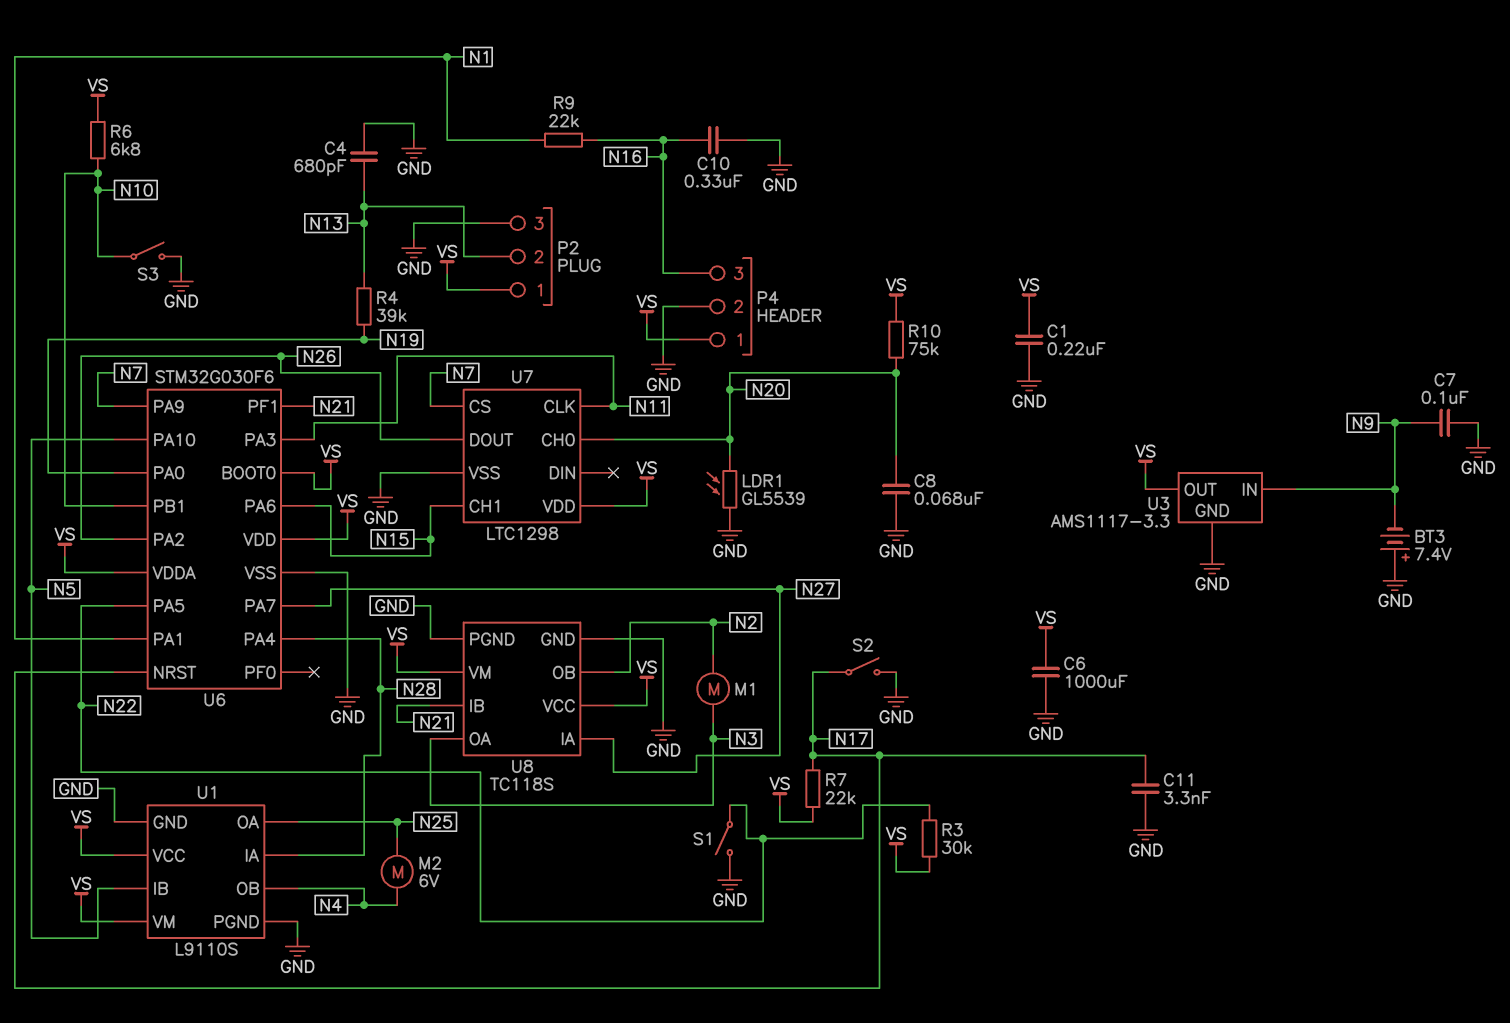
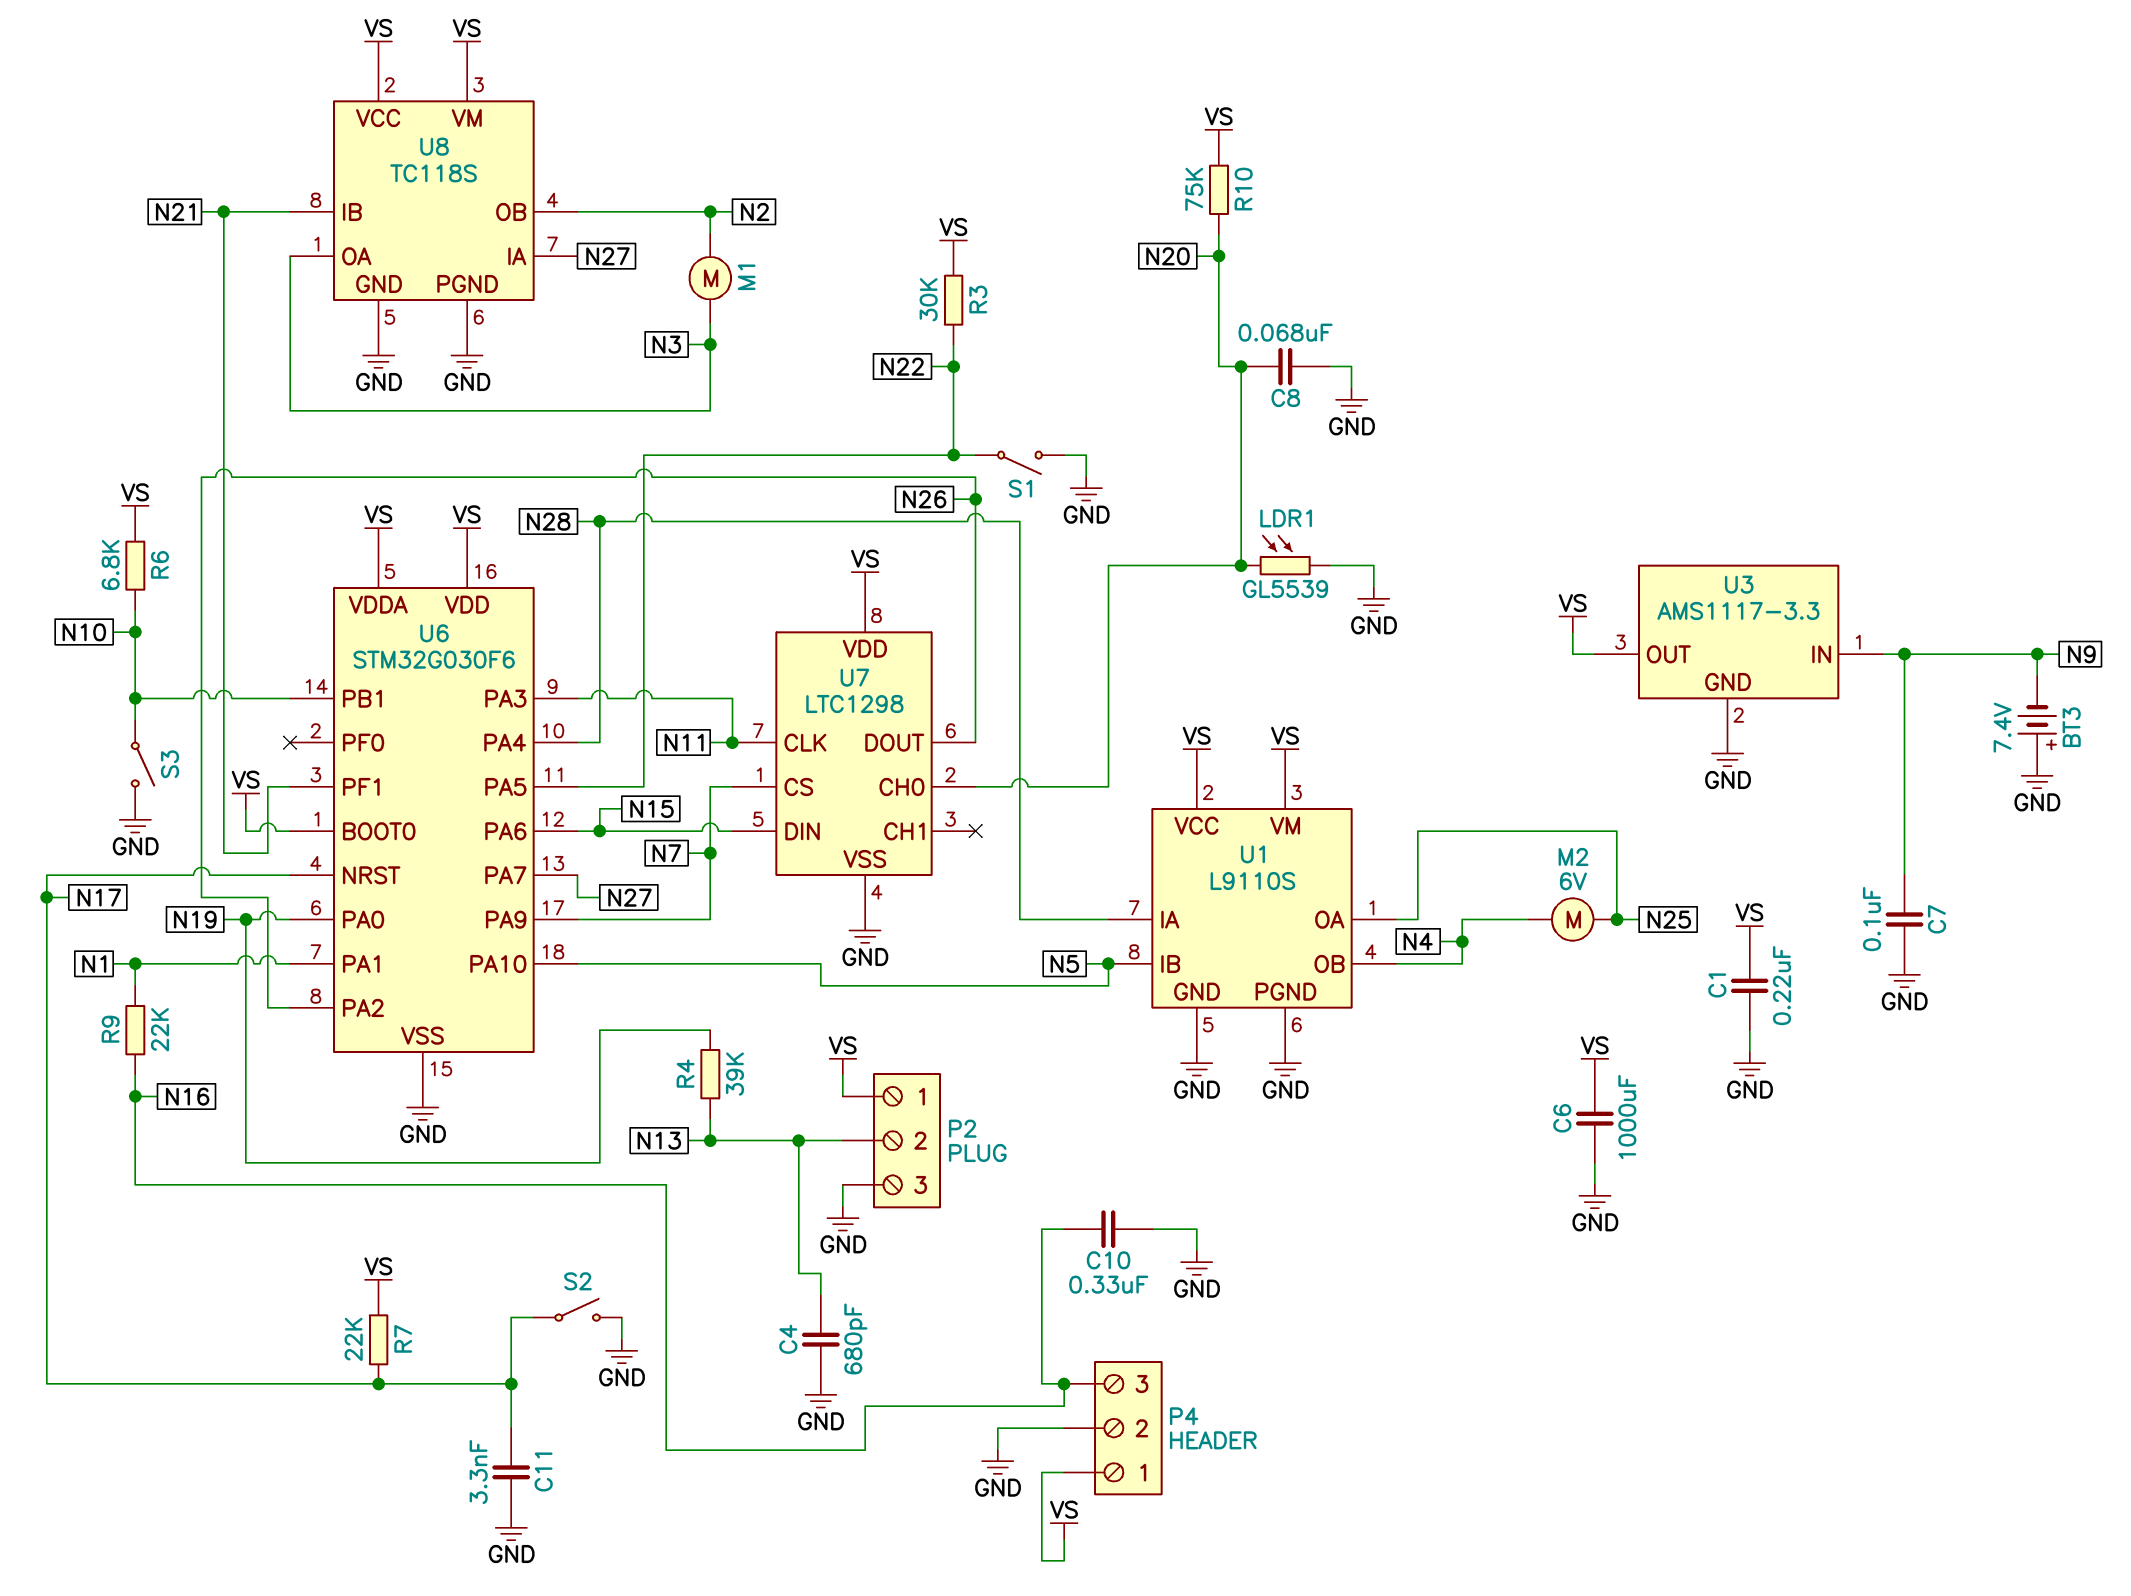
U7 pin CH1: N15 -> none
U7 pin DIN: none -> N15

